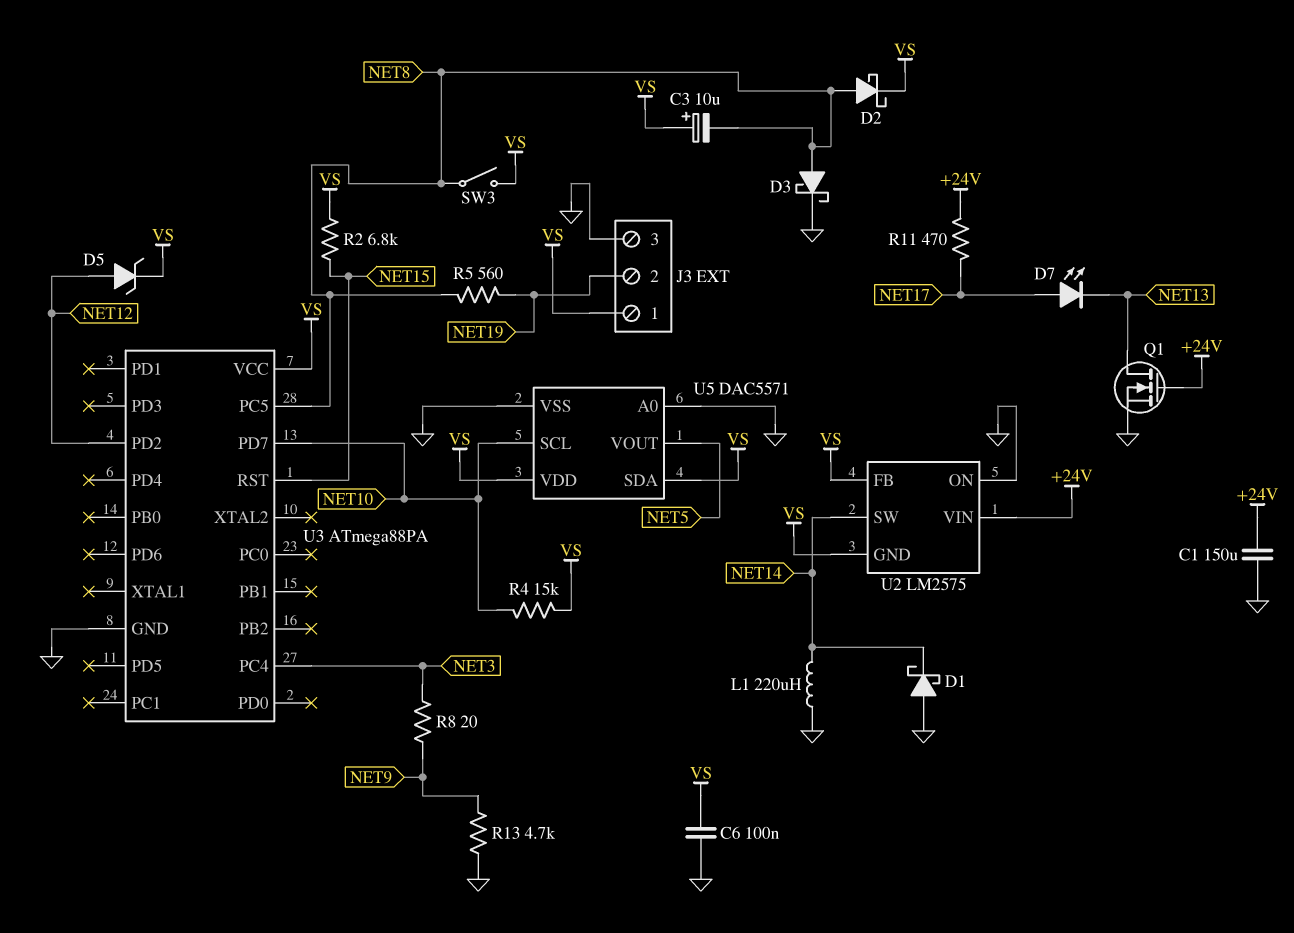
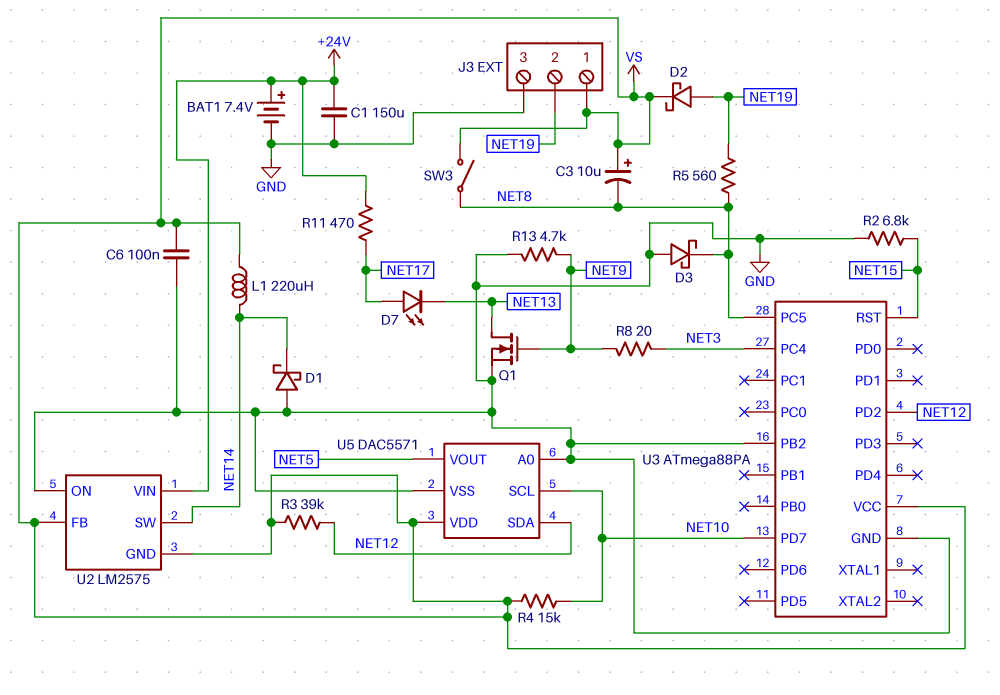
BAT1: none -> 7.4V (plus +24V, minus GND)
D2: schottky (A NET8, K VS) -> schottky (A NET19, K VS)
D3: schottky (A NET8, K GND) -> schottky (A GND, K NET8)
D5: zener (A NET12, K VS) -> none
L1: 220uH (GND, NET14) -> 220uH (NET14, VS)
Q1: NMOS (G +24V, D NET13, S GND) -> NMOS (G NET9, D NET13, S GND)
R2: 6.8k (NET15, VS) -> 6.8k (GND, NET15)
R3: none -> 39k (NET12, VS)
U3 pin PB2: none -> GND
U5 pin SDA: VS -> NET12

